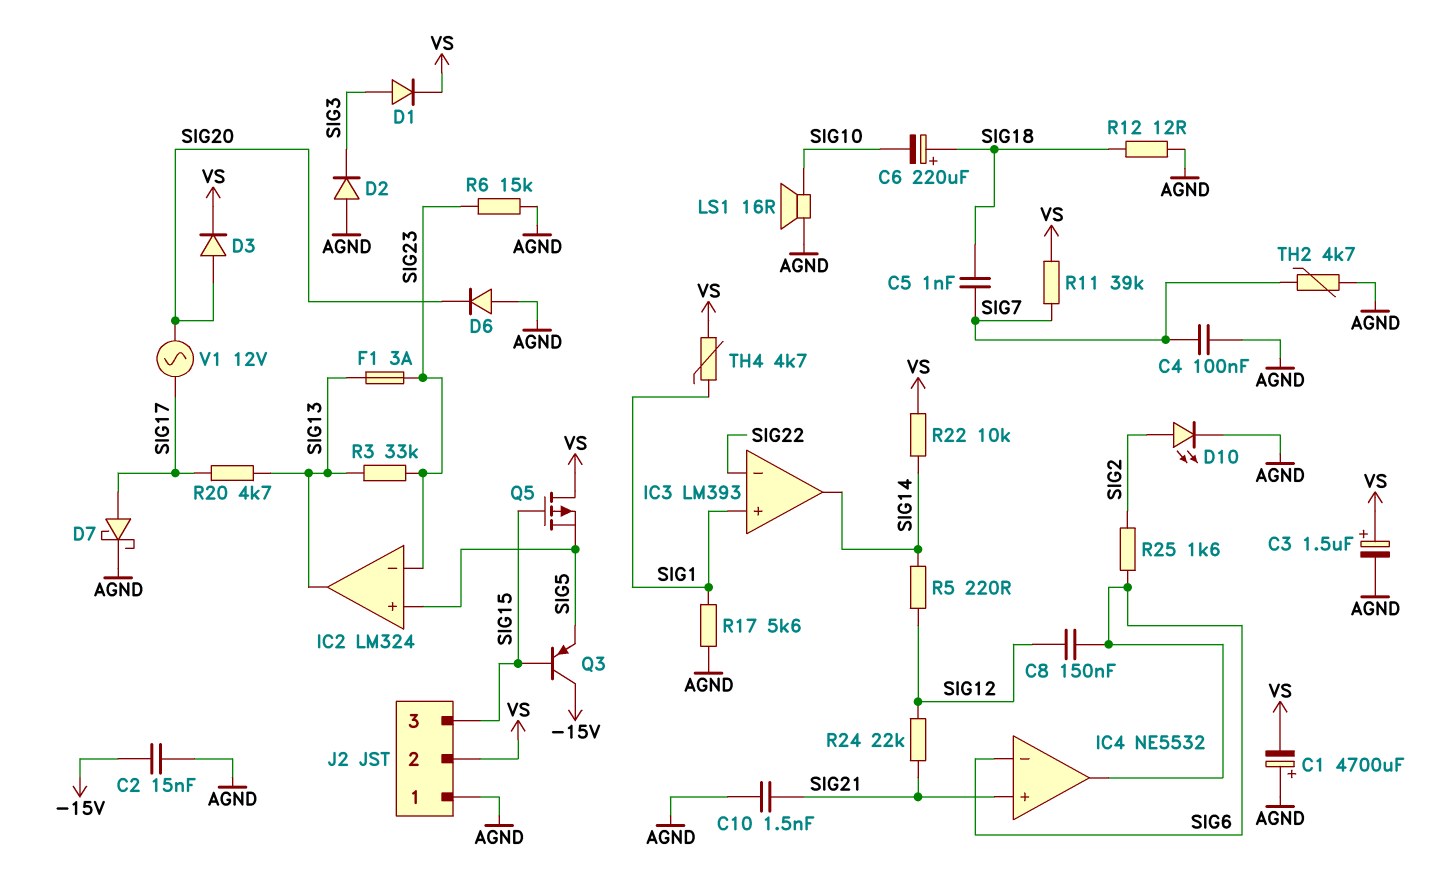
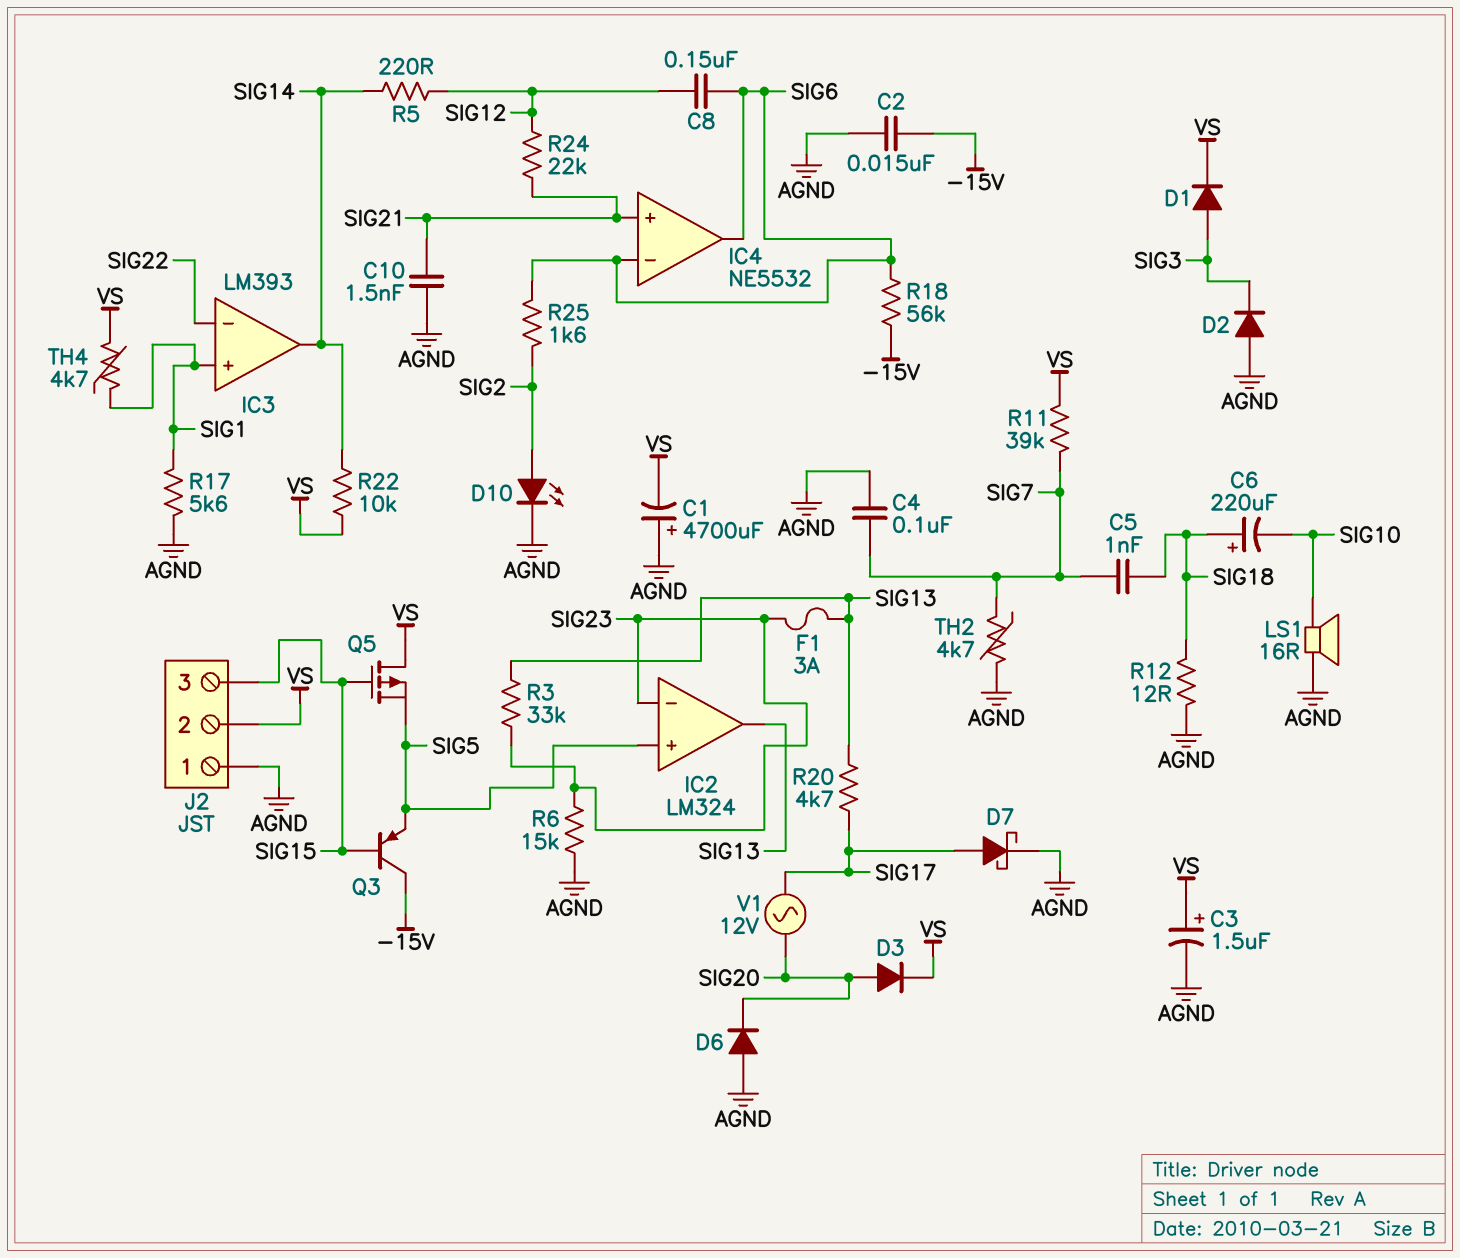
R18: none -> 56k (-15V, SIG6)

